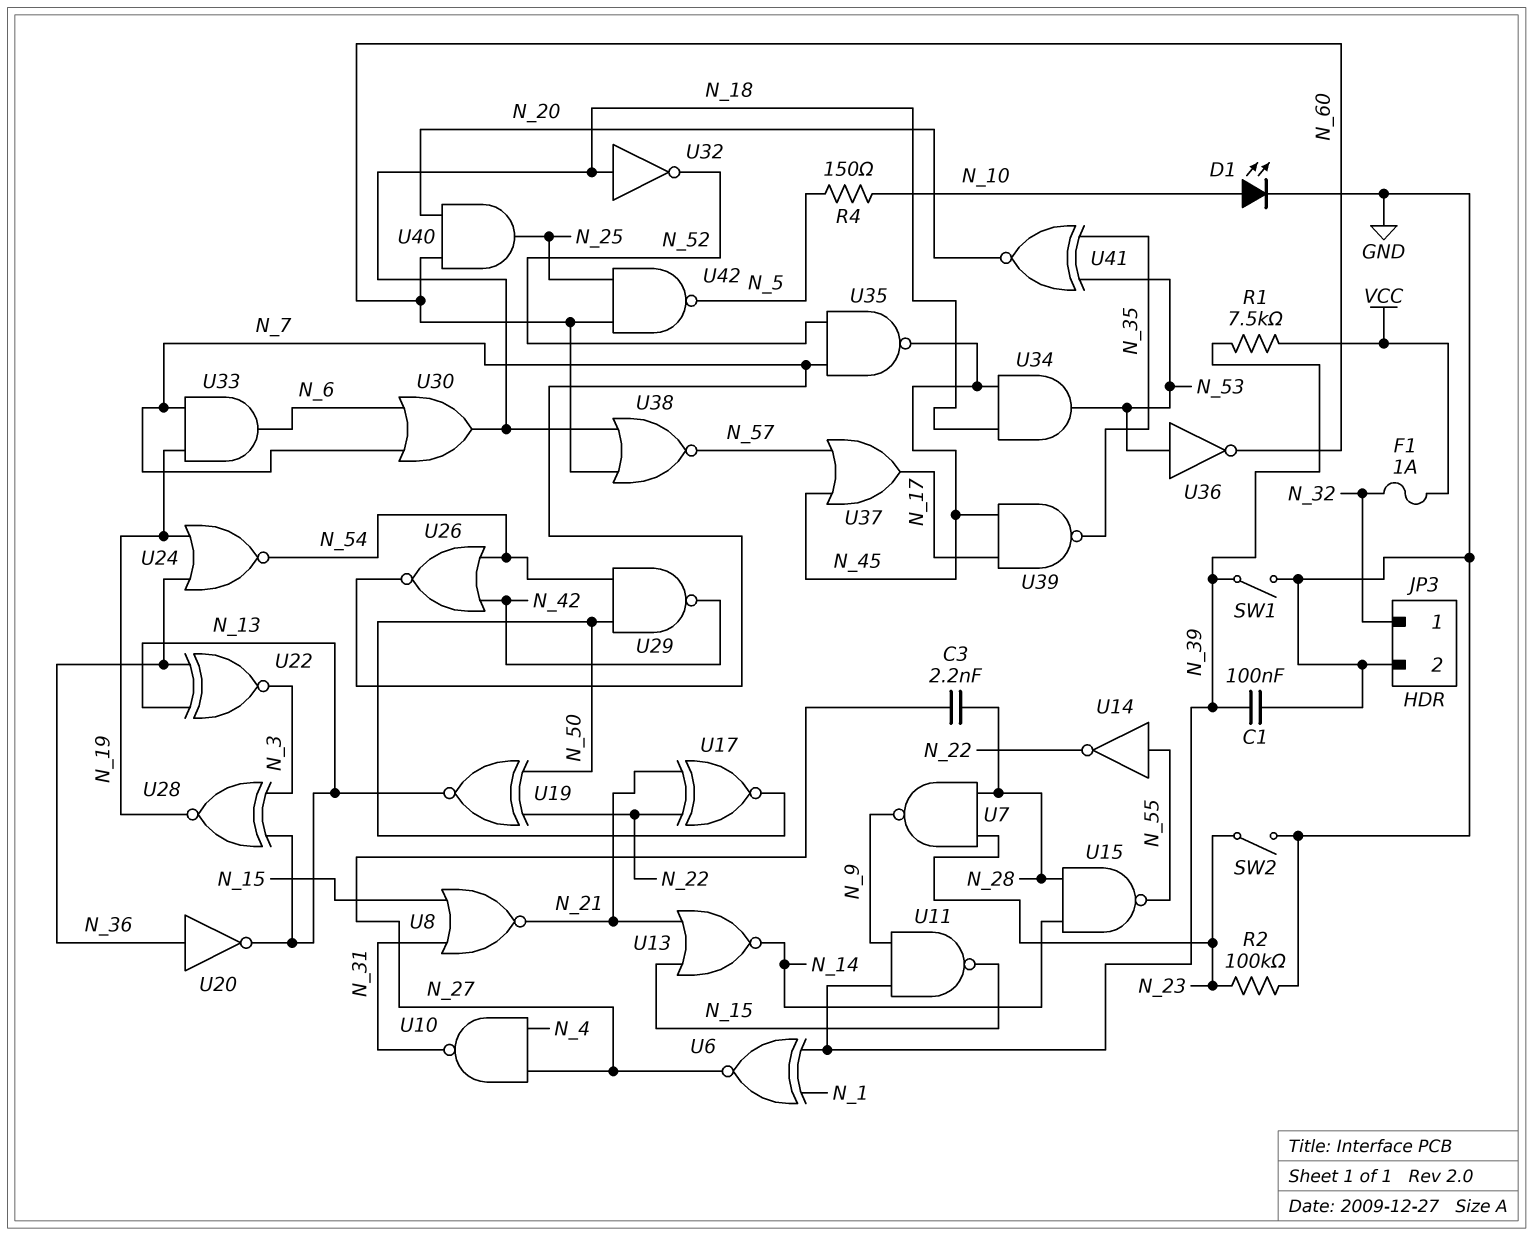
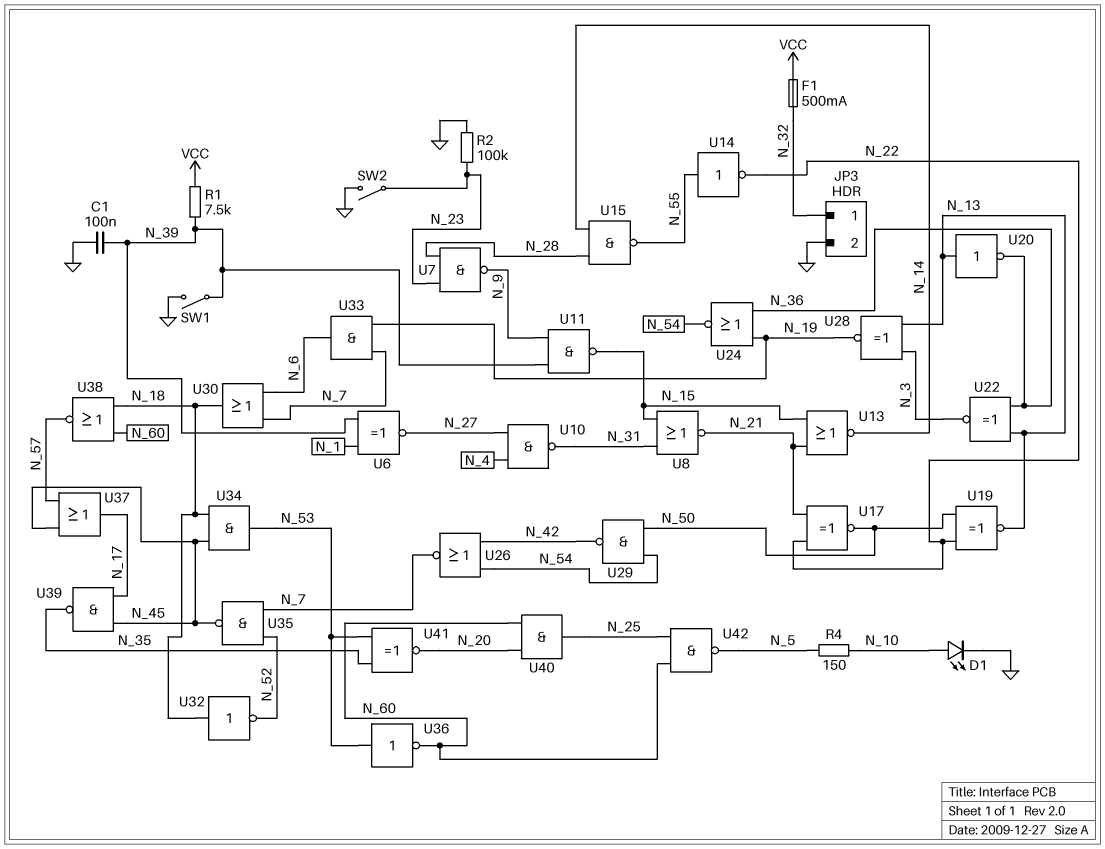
C3: 2.2nF (N_27, N_28) -> none
F1: 1A (N_32, VCC) -> 500mA (N_32, VCC)
U20: NOT (in N_36, out N_13) -> NOT (in N_13, out N_36)

